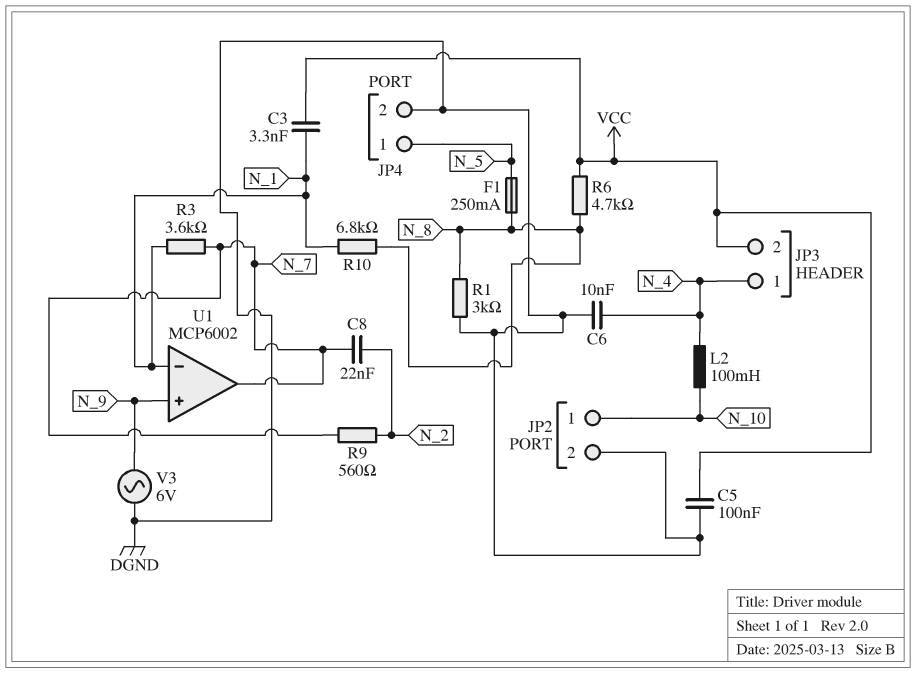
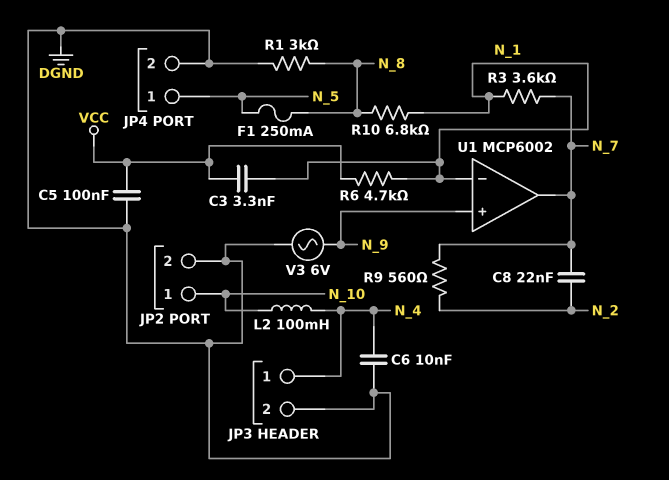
JP3 pin 2: VCC -> DGND
R6: 4.7k (N_8, VCC) -> 4.7k (N_1, VCC)

